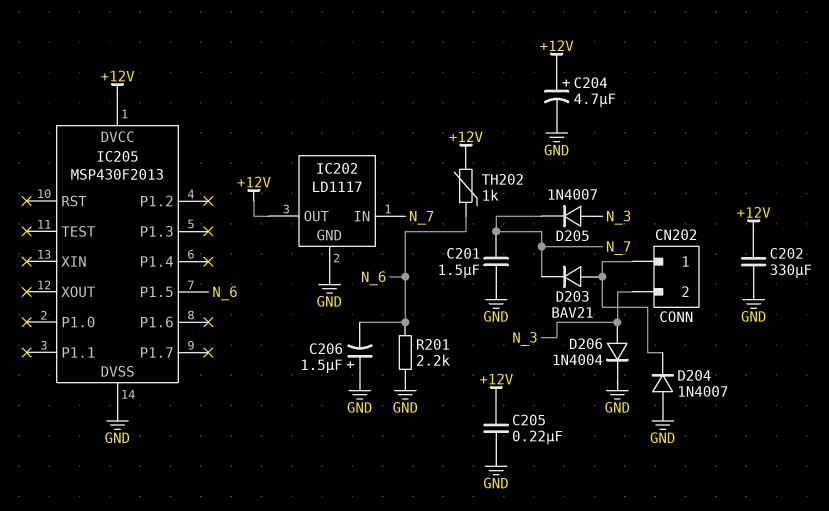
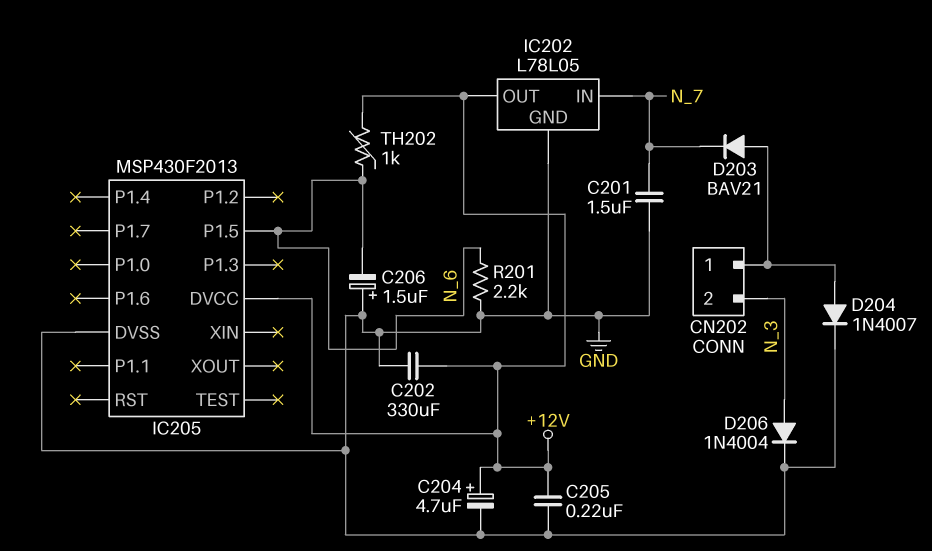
D204: diode 1N4007 (A GND, K CN202/1) -> diode 1N4007 (A CN202/1, K GND)
D205: diode 1N4007 (A N_3, K N_7) -> none
IC202: LD1117 -> L78L05

